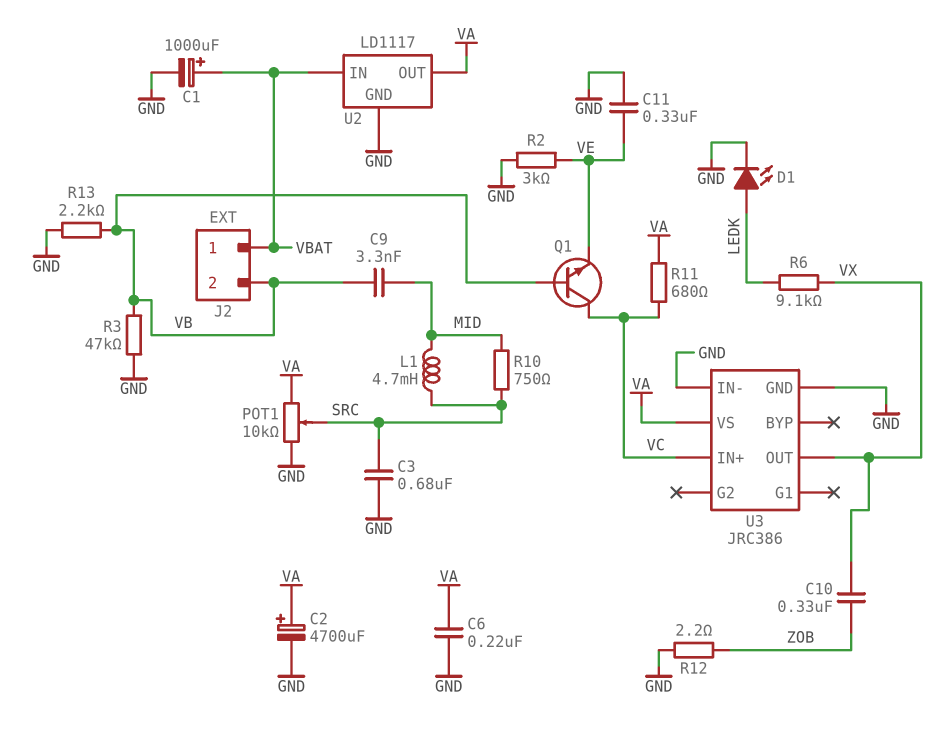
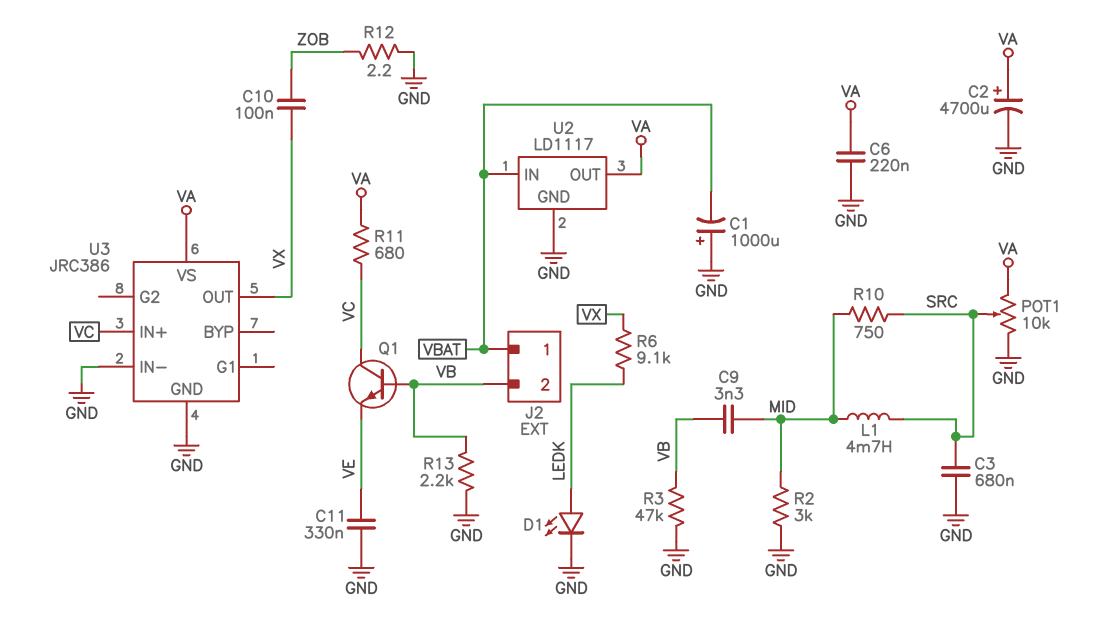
C1: 1000uF (plus VBAT, minus GND) -> 1000uF (plus GND, minus VBAT)
C10: 330nF (VX, ZOB) -> 100nF (VX, ZOB)
R2: 3k (GND, VE) -> 3k (GND, MID)

